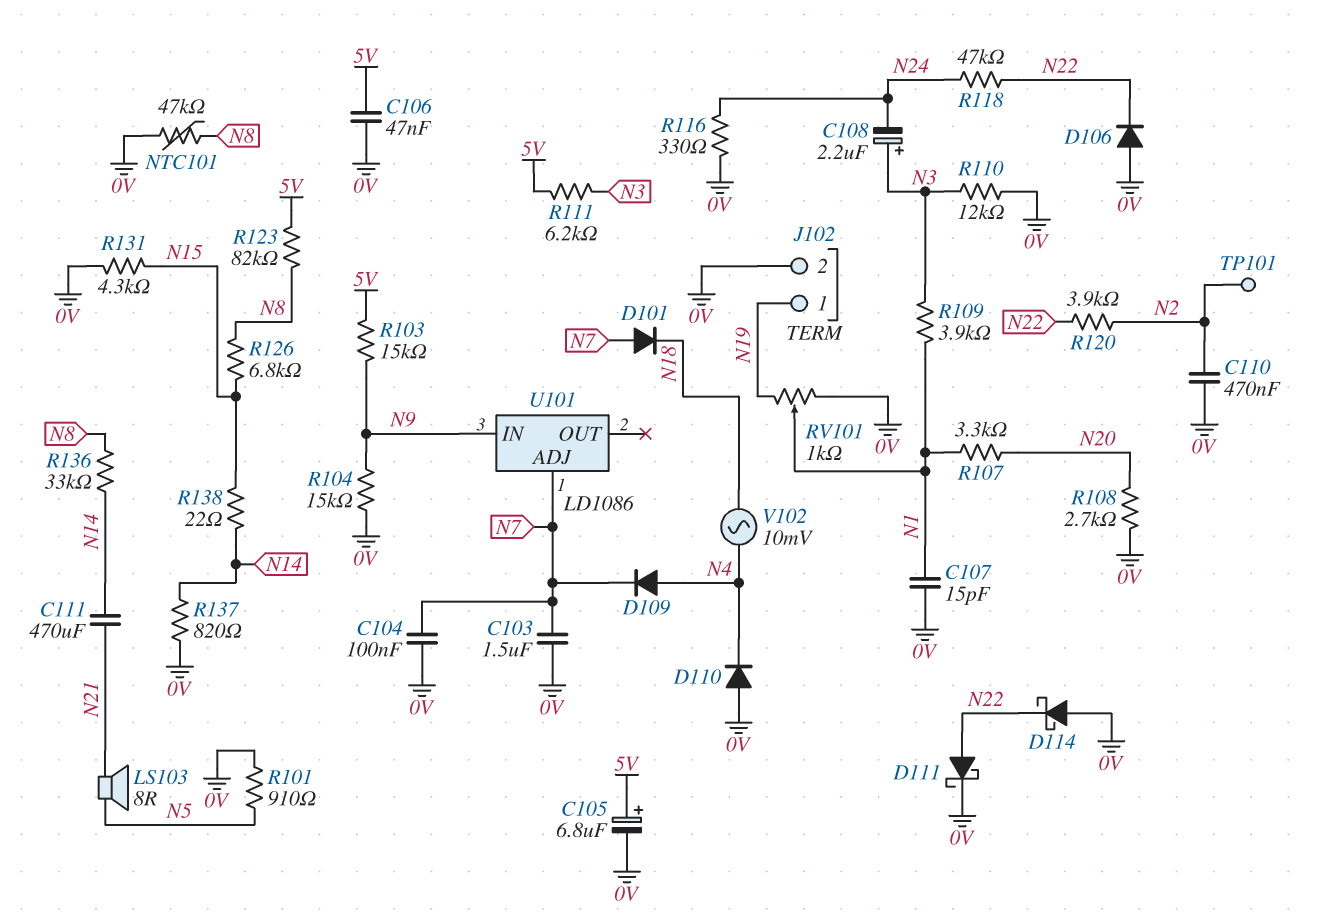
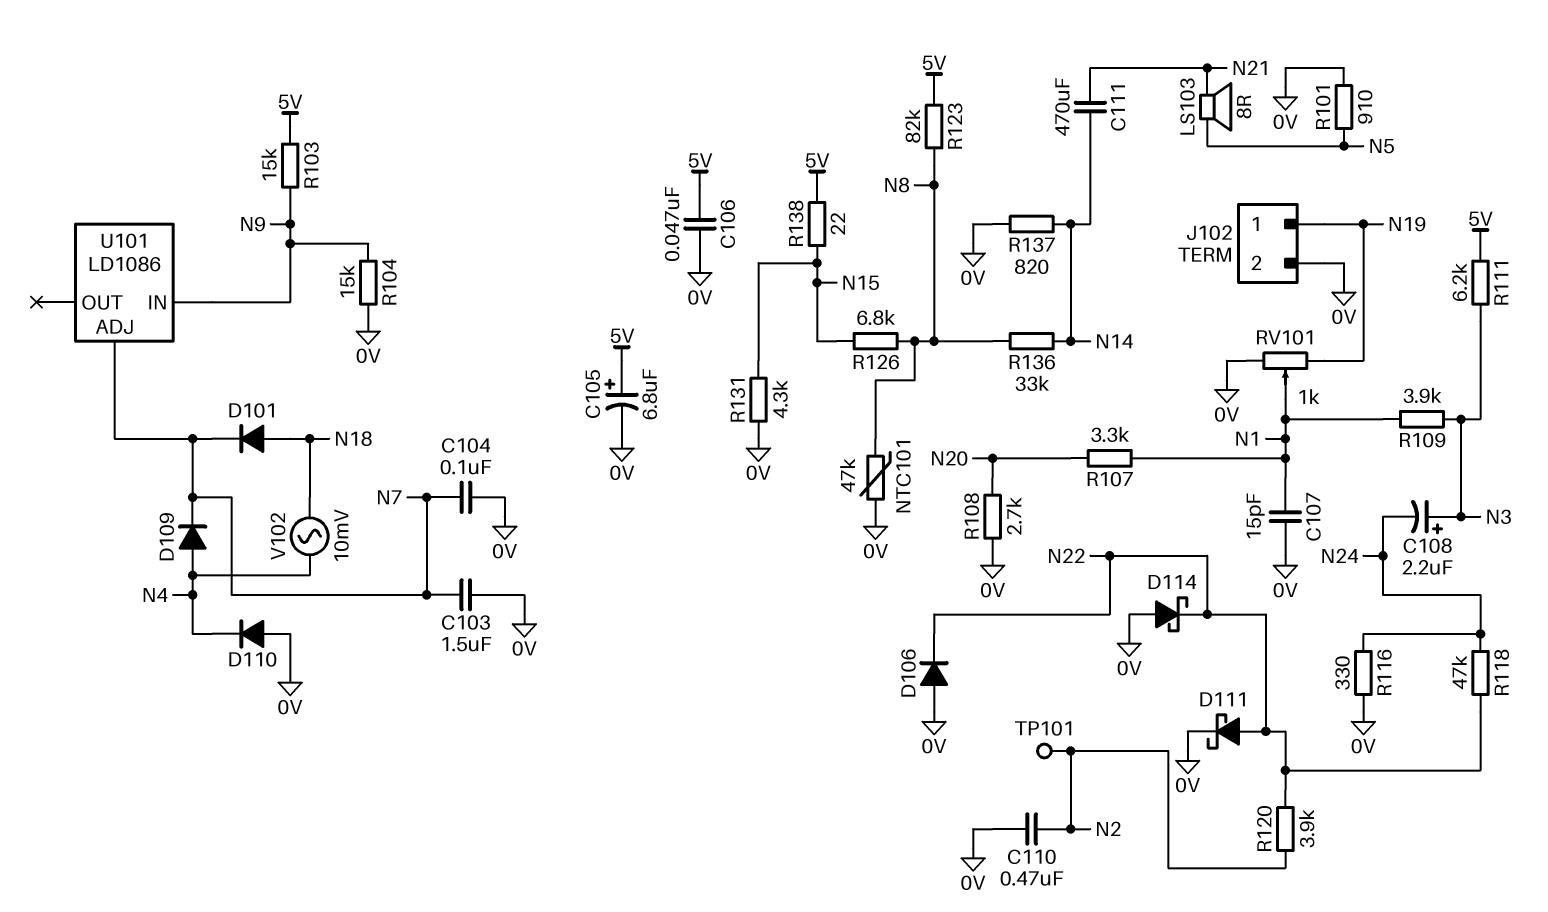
D101: diode (A N7, K N18) -> diode (A N18, K N7)
R110: 12k (0V, N3) -> none
R138: 22 (N14, N15) -> 22 (5V, N15)

